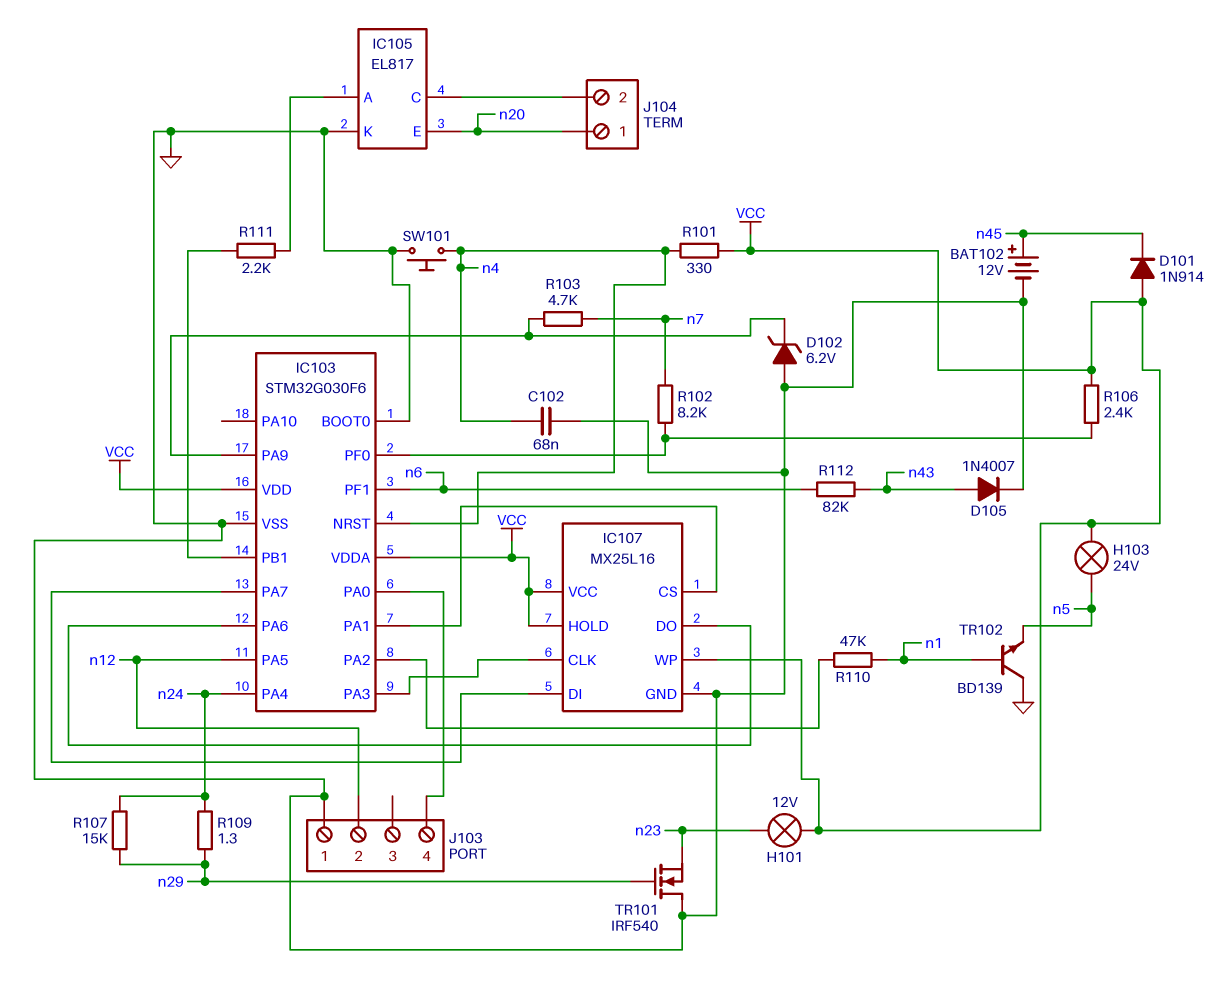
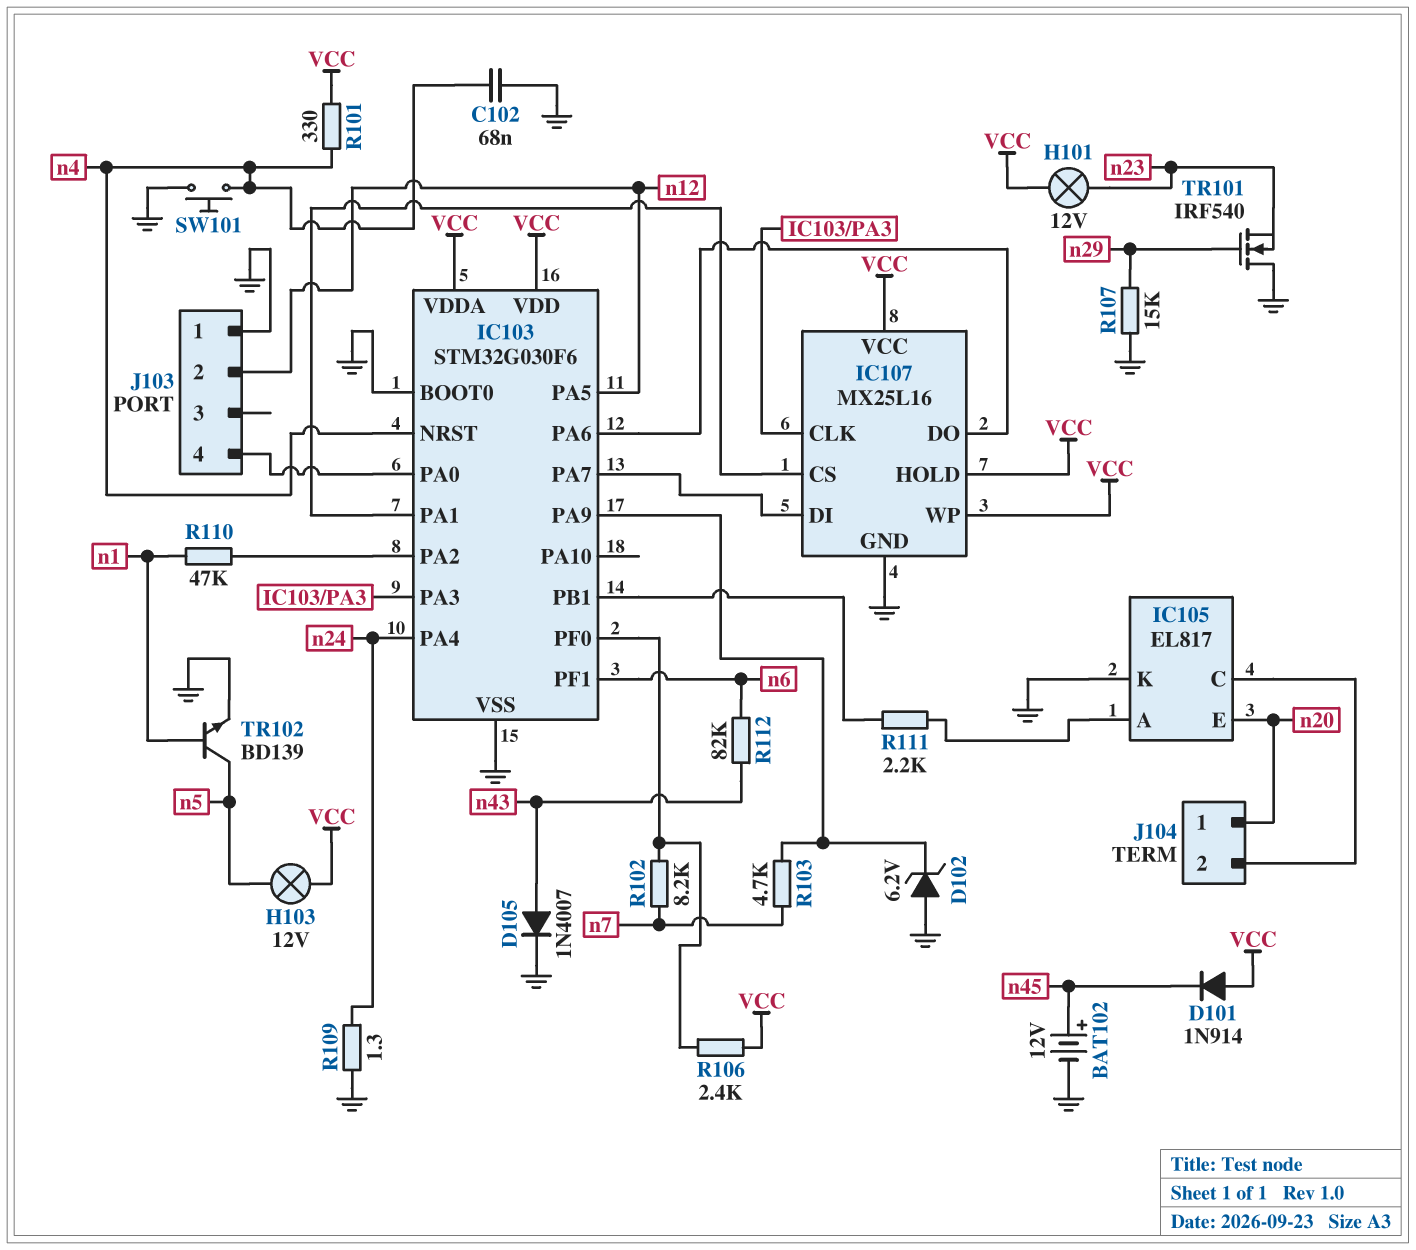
H103: lamp 24V (VCC, n5) -> lamp 12V (VCC, n5)
R107: 15k (n24, n29) -> 15k (GND, n29)
R109: 1.3 (n24, n29) -> 1.3 (GND, n24)
TR102: NPN BD139 (B n1, C GND, E n5) -> NPN BD139 (B n1, C n5, E GND)

